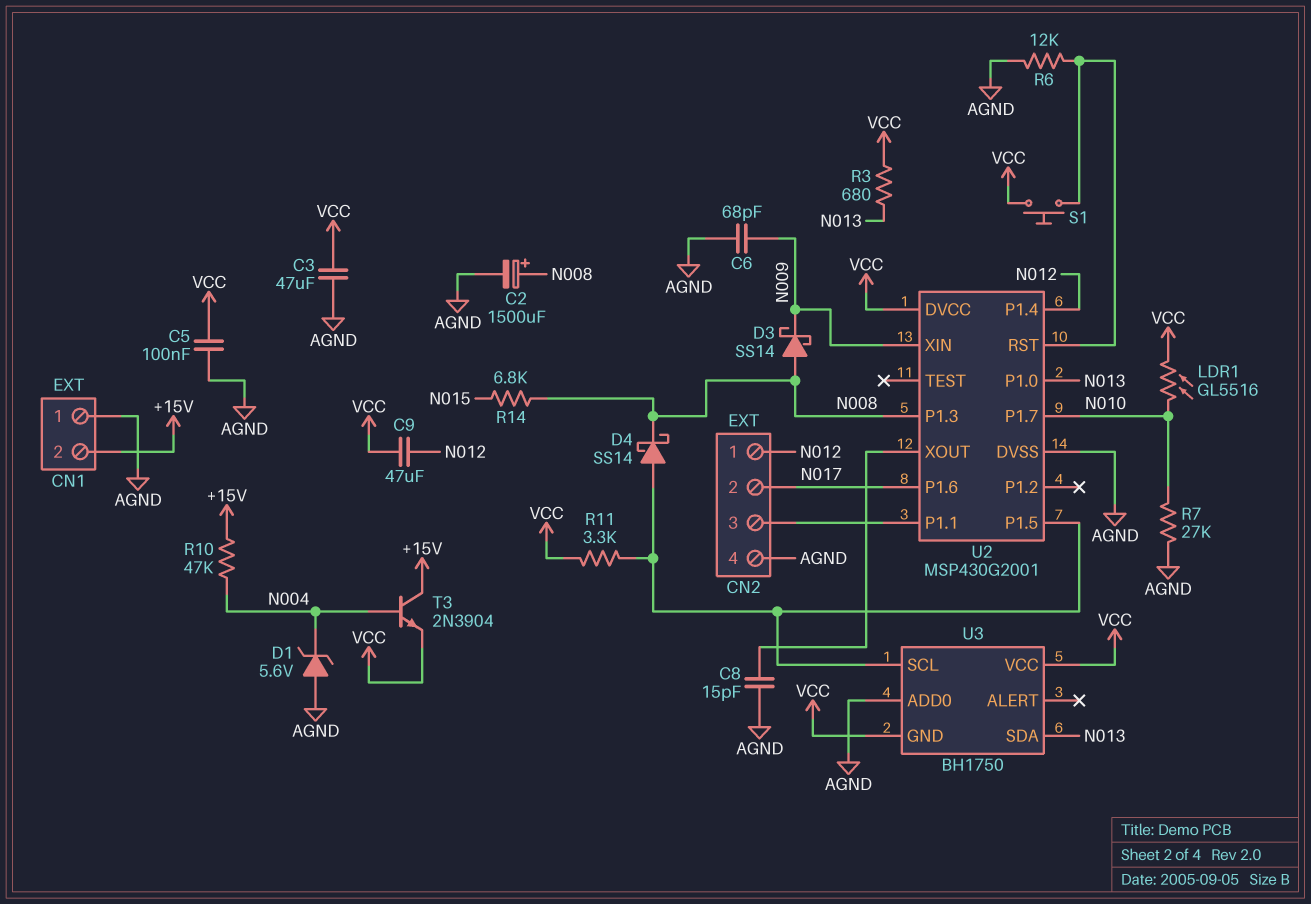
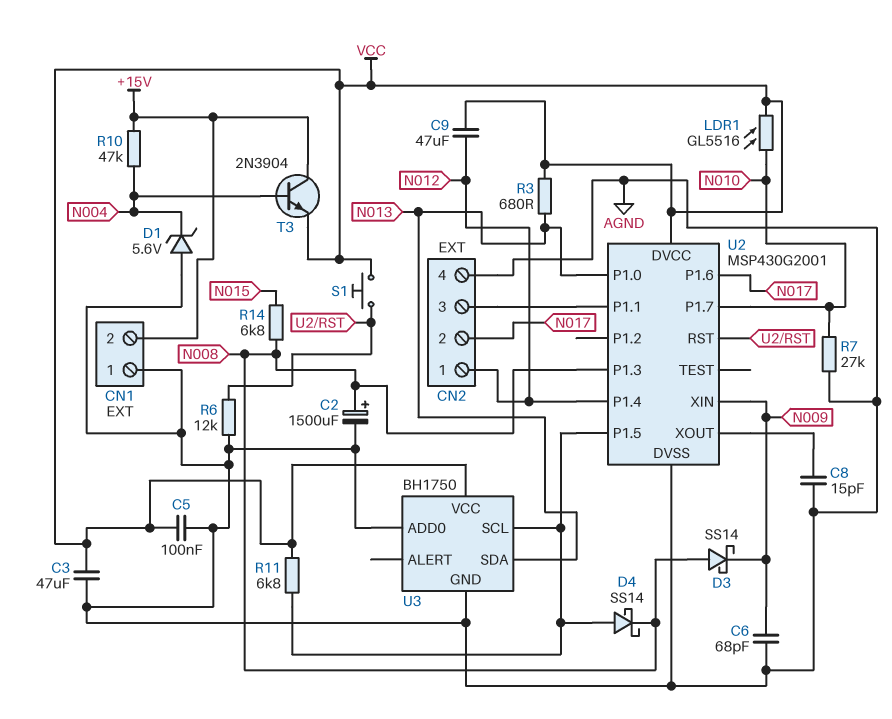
R11: 3.3k (U2/P1.5, VCC) -> 6.8k (U2/P1.5, VCC)
U3 pin GND: VCC -> AGND

